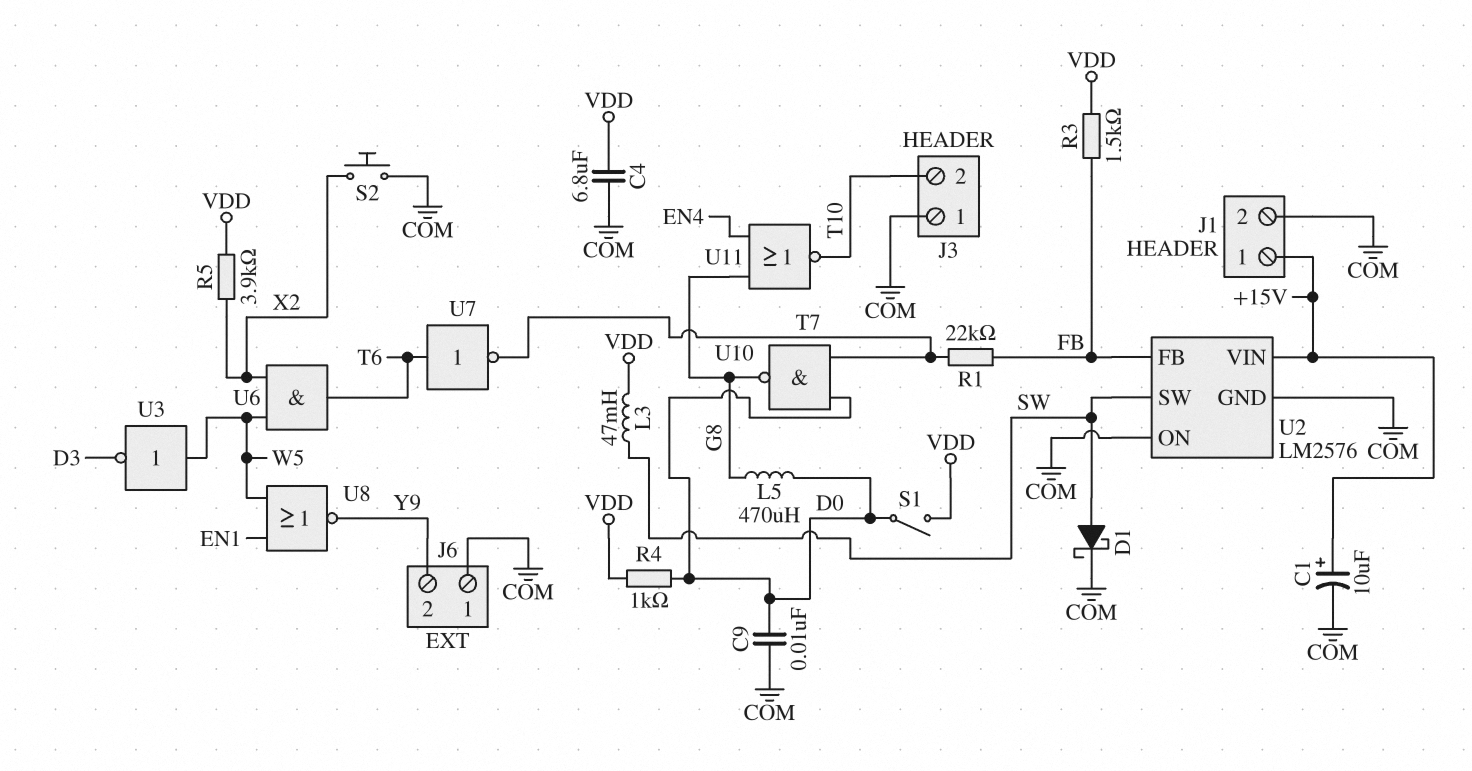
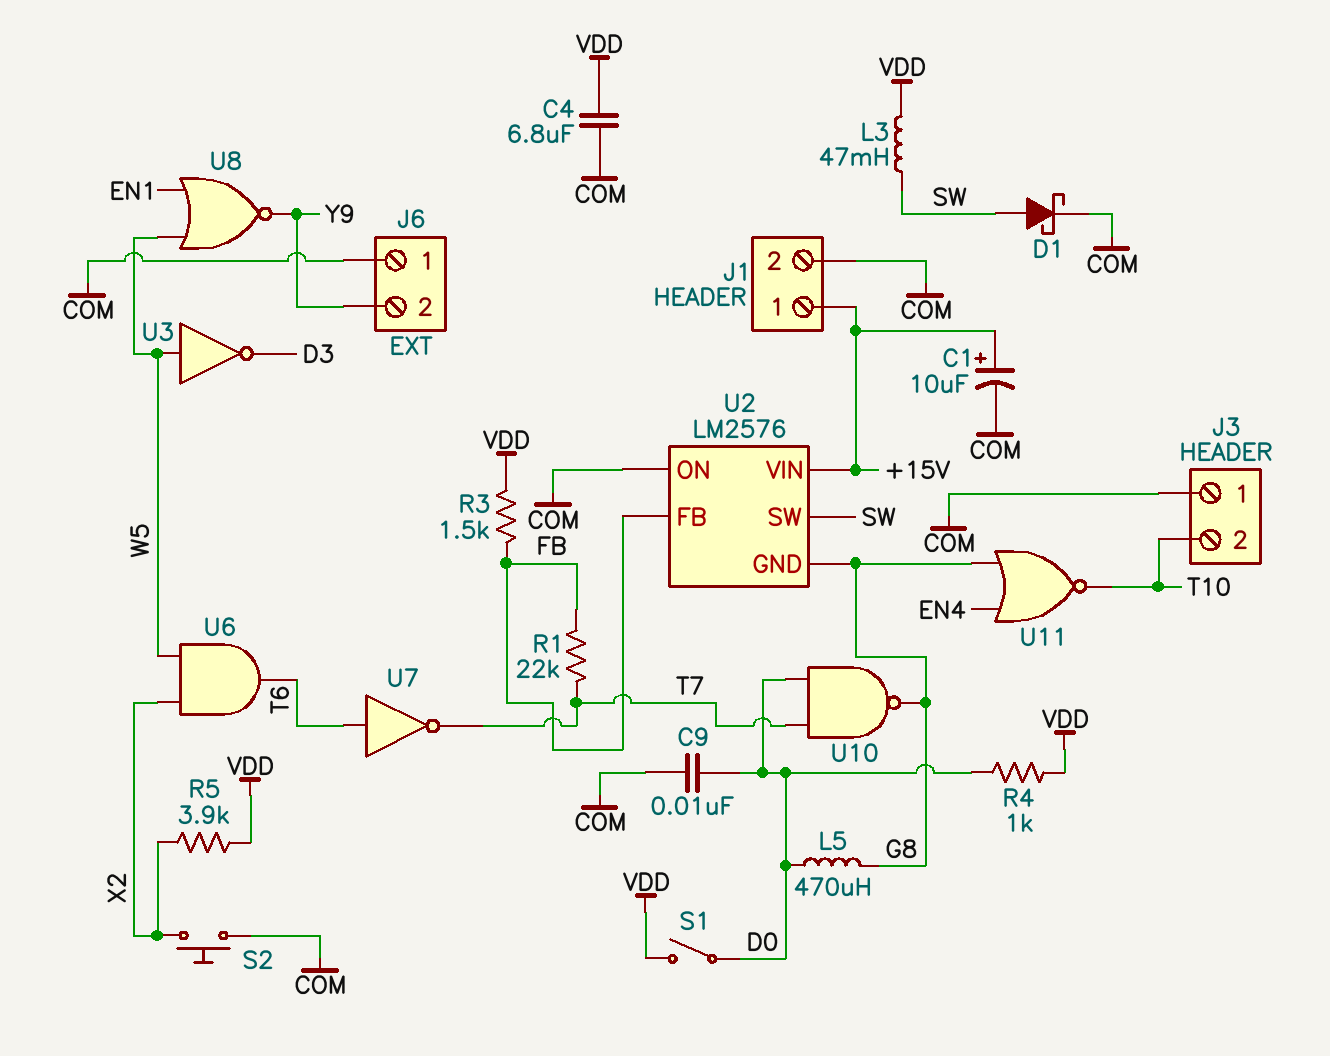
U2 pin GND: COM -> G8

